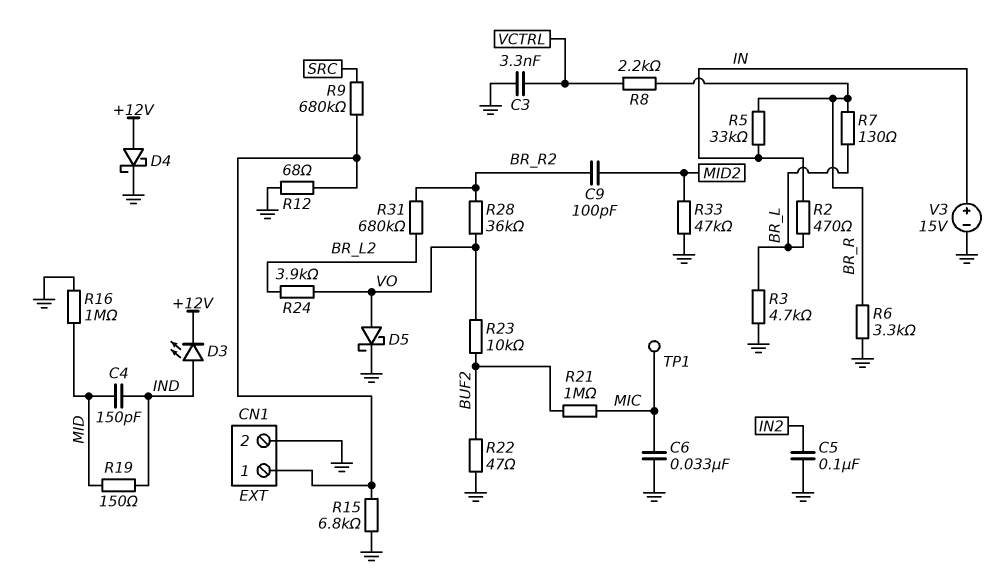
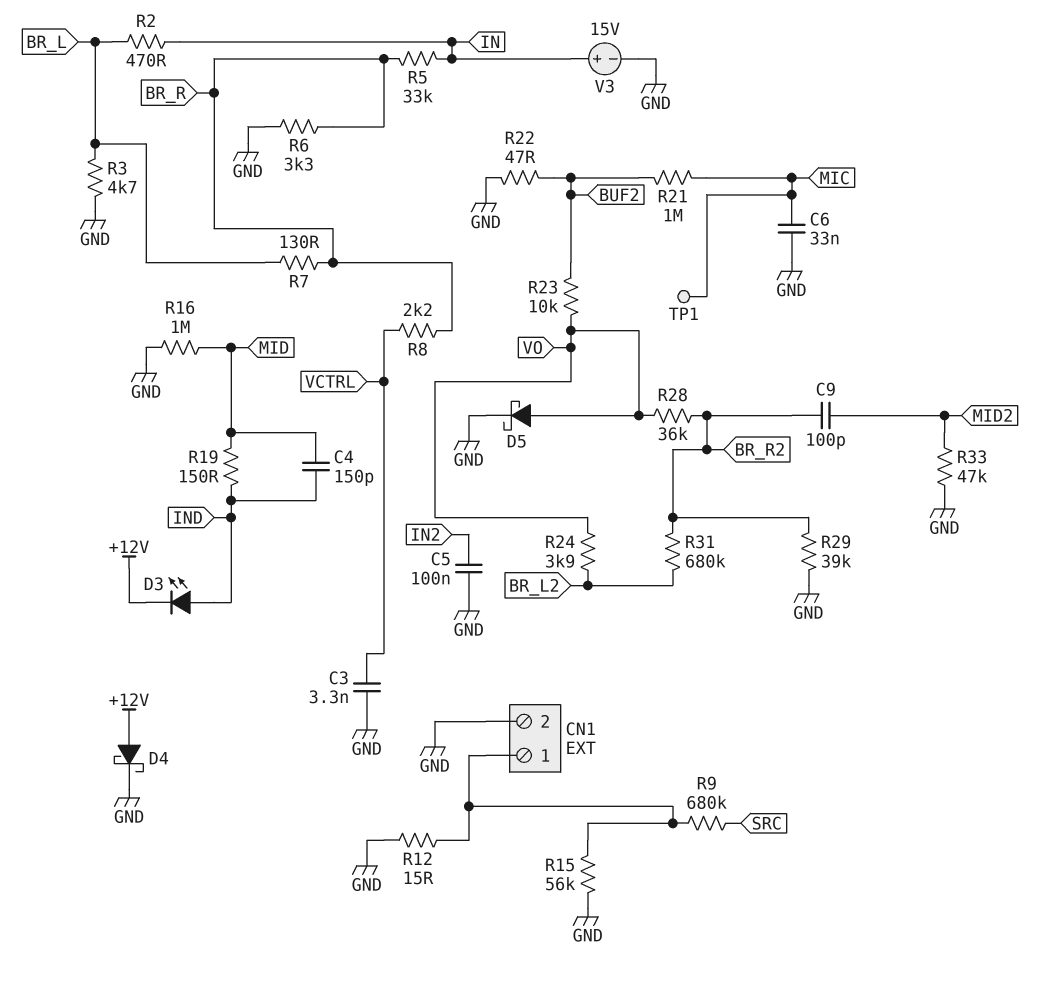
R12: 68 (CN1/1, GND) -> 15 (CN1/1, GND)
R15: 6.8k (CN1/1, GND) -> 56k (CN1/1, GND)
R29: none -> 39k (BR_R2, GND)

